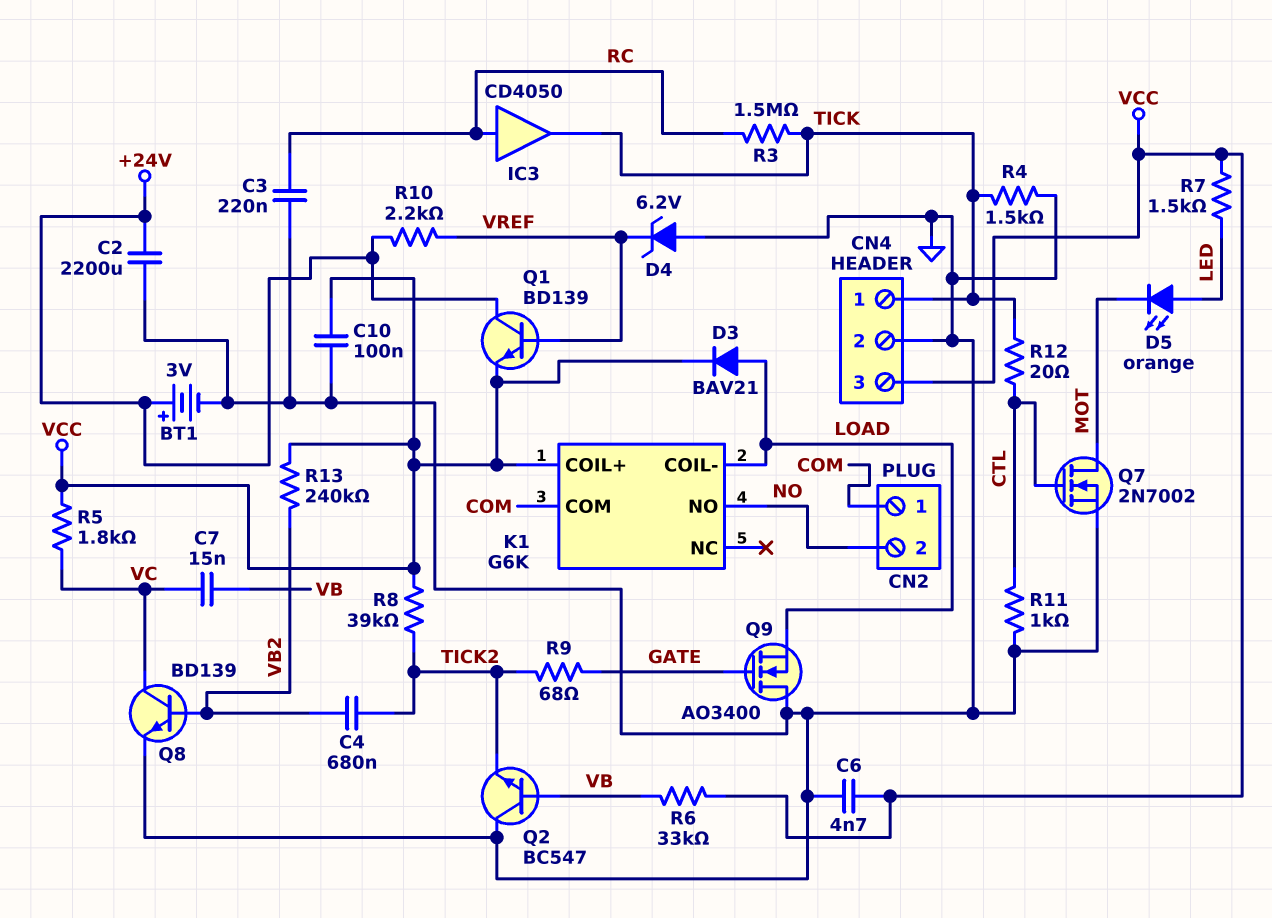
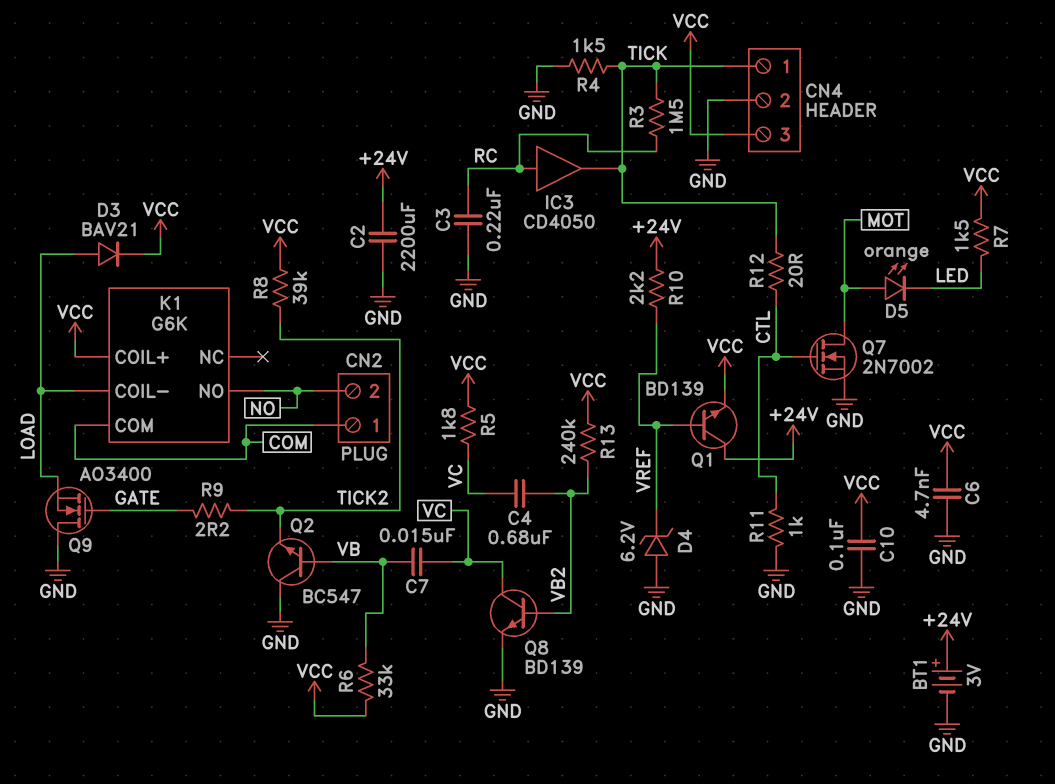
C4: 680nF (TICK2, VB2) -> 680nF (VB2, VC)
D5: LED orange (A LED, K MOT) -> LED orange (A MOT, K LED)
R9: 68 (GATE, TICK2) -> 2.2 (GATE, TICK2)

